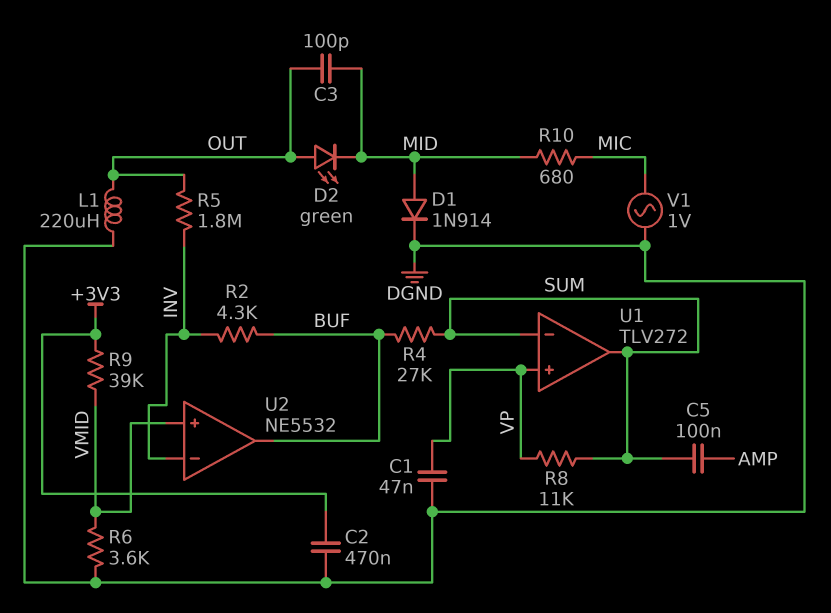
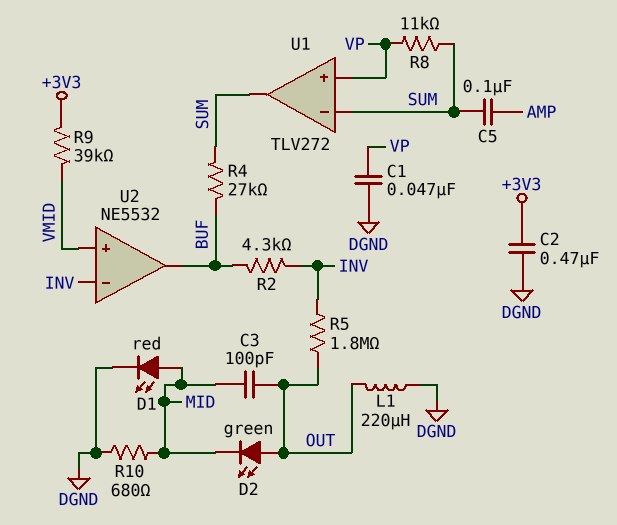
D1: diode 1N914 (A MID, K DGND) -> LED red (A MID, K DGND)
R6: 3.6k (DGND, VMID) -> none
R10: 680 (MIC, MID) -> 680 (DGND, MID)
V1: AC 1V (DGND, MIC) -> none

